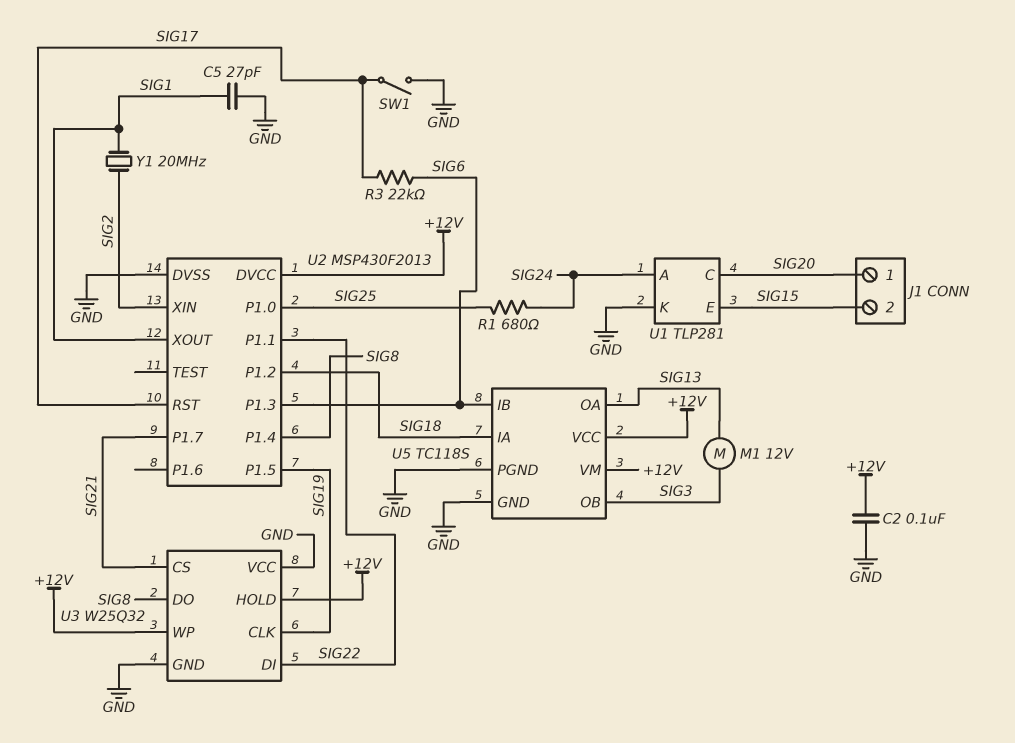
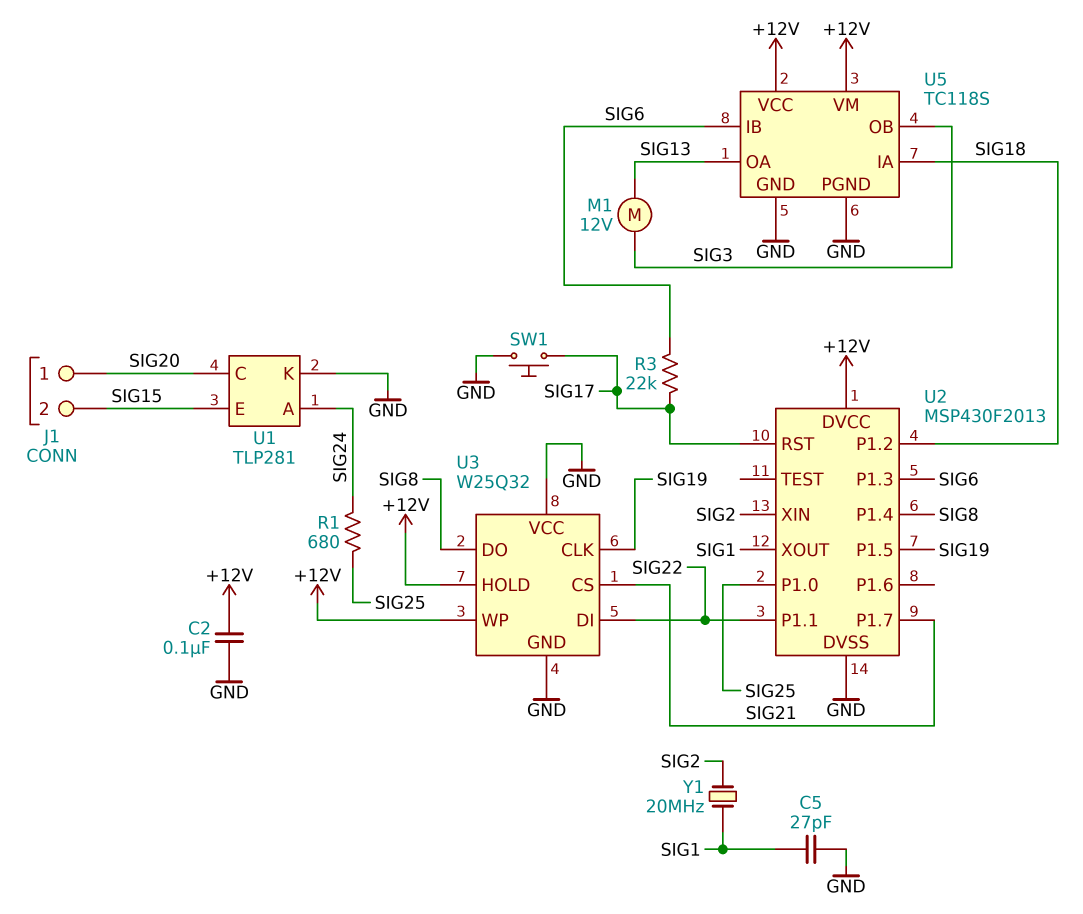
SW1: switch (GND, SIG17) -> button (GND, SIG17)

